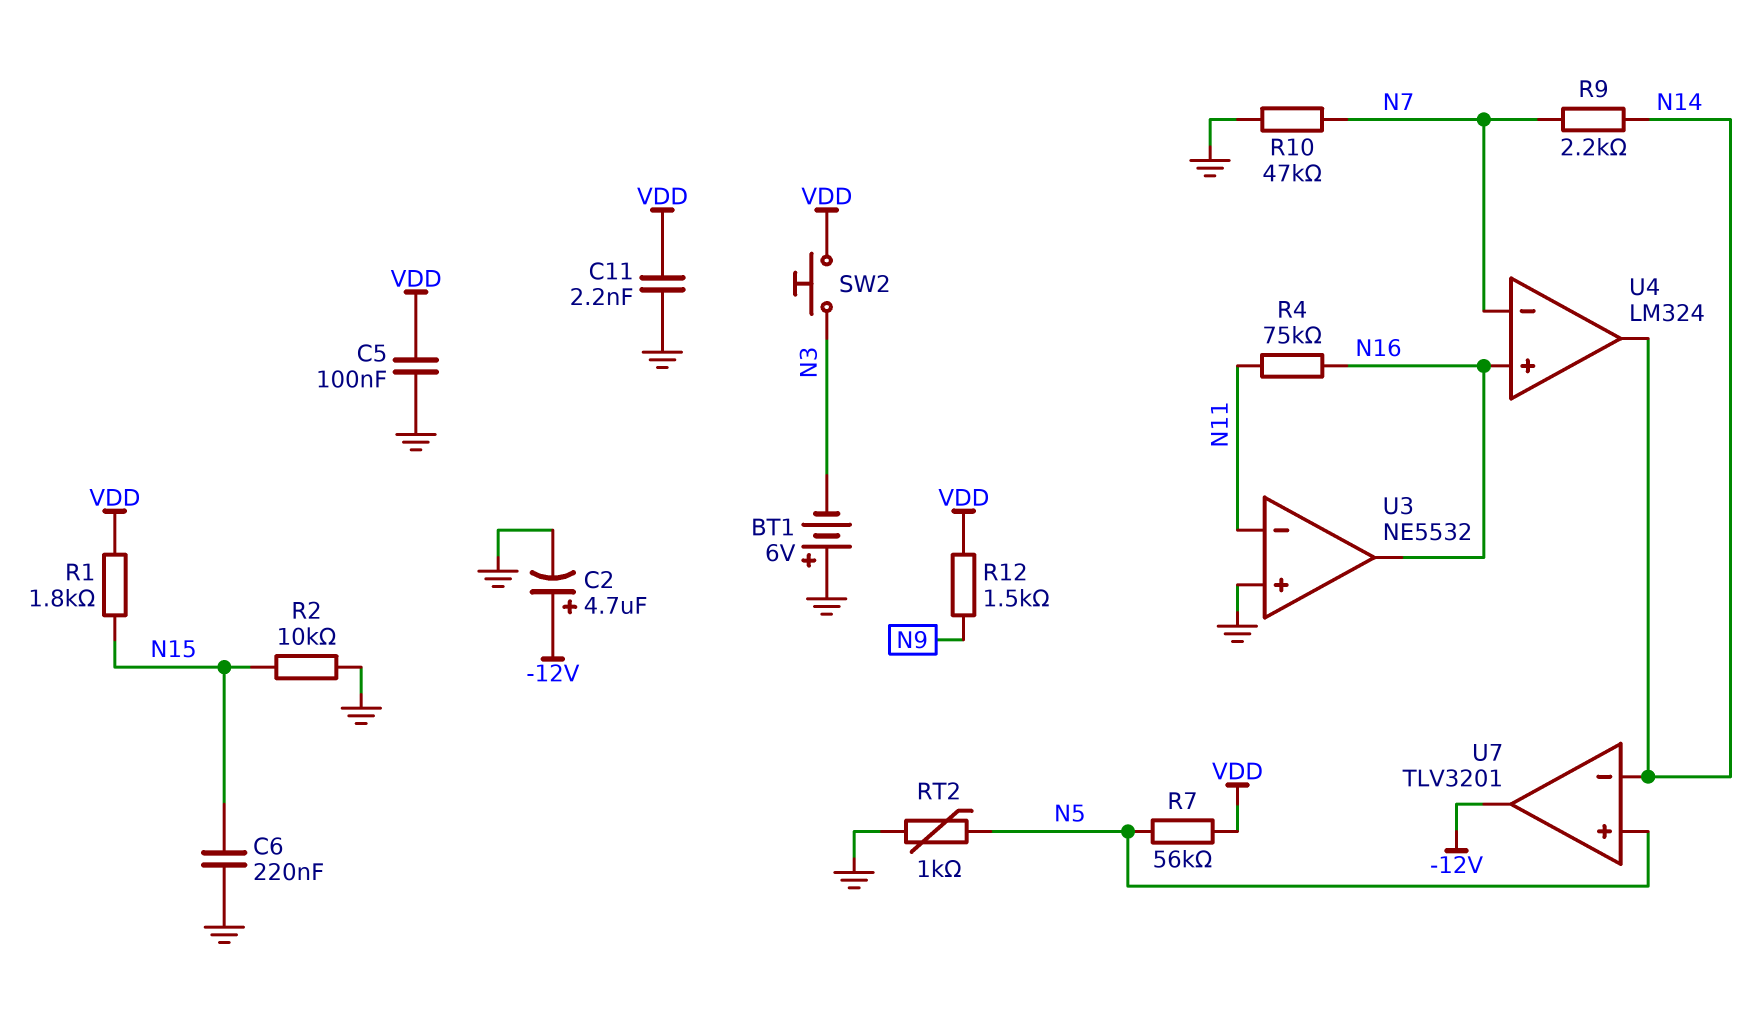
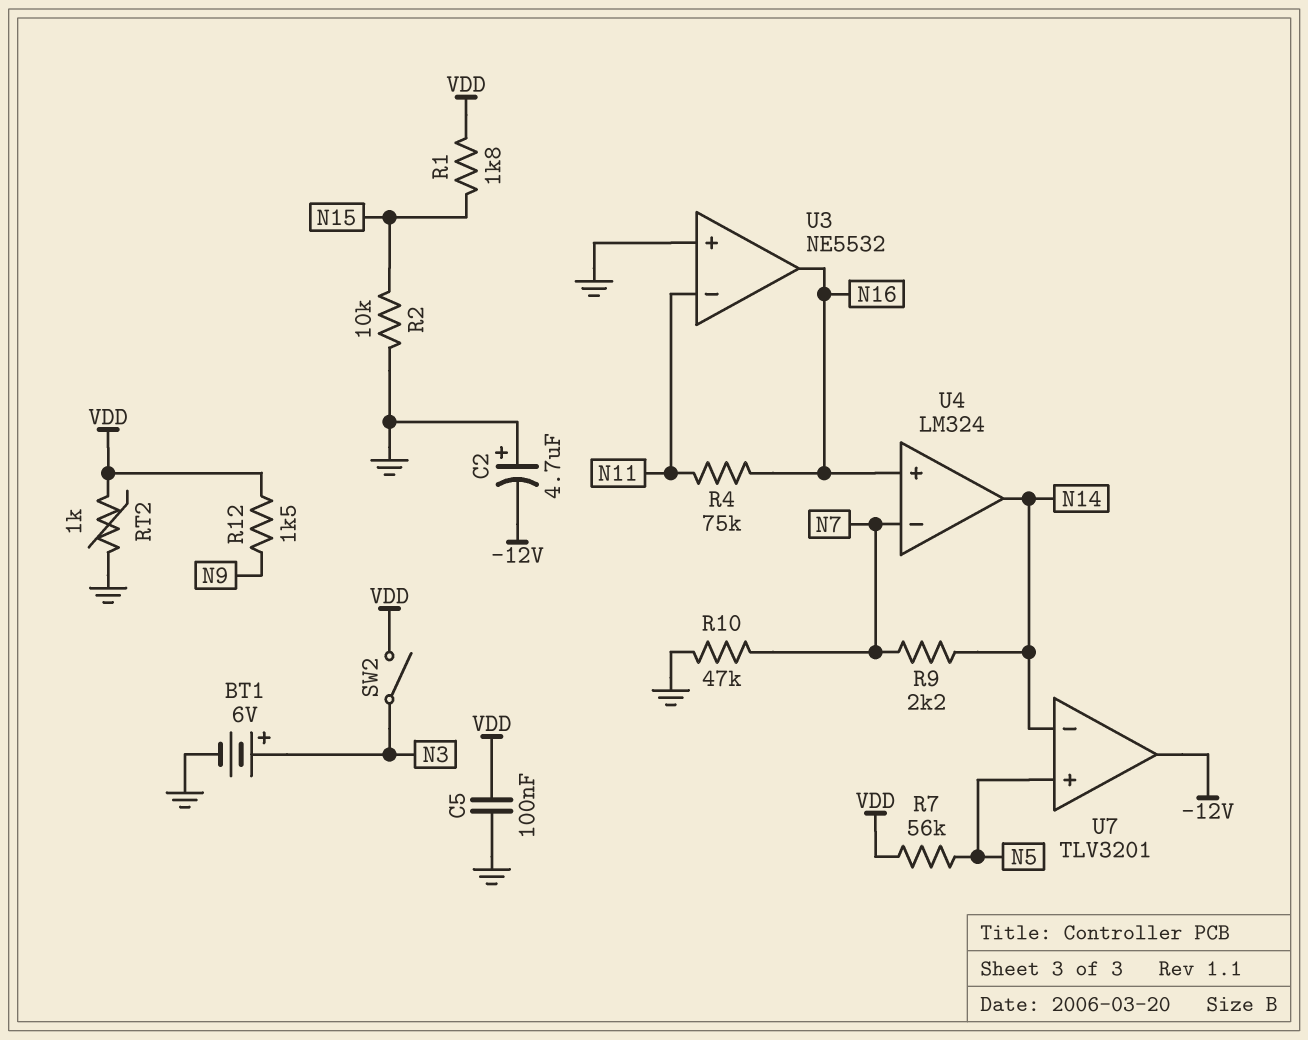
BT1: 6V (plus GND, minus N3) -> 6V (plus N3, minus GND)
C2: 4.7uF (plus -12V, minus GND) -> 4.7uF (plus GND, minus -12V)
C6: 220nF (GND, N15) -> none
C11: 2.2nF (GND, VDD) -> none
RT2: 1k (GND, N5) -> 1k (GND, VDD)
SW2: button (N3, VDD) -> switch (N3, VDD)

